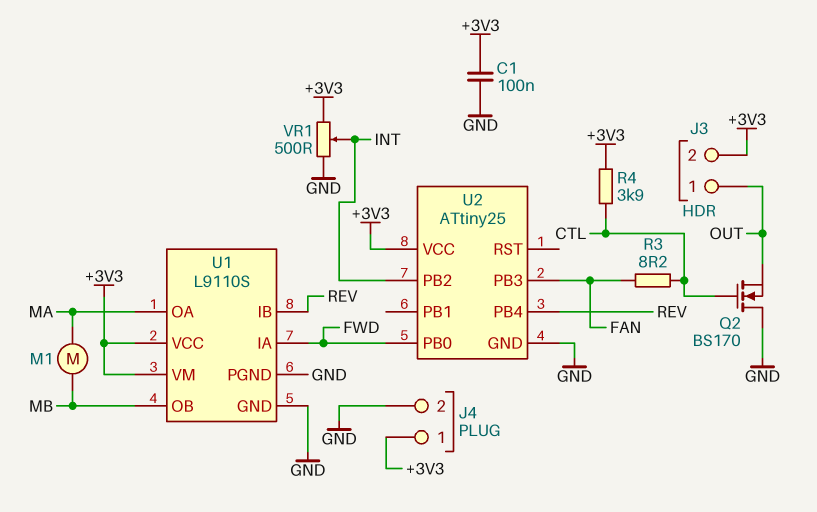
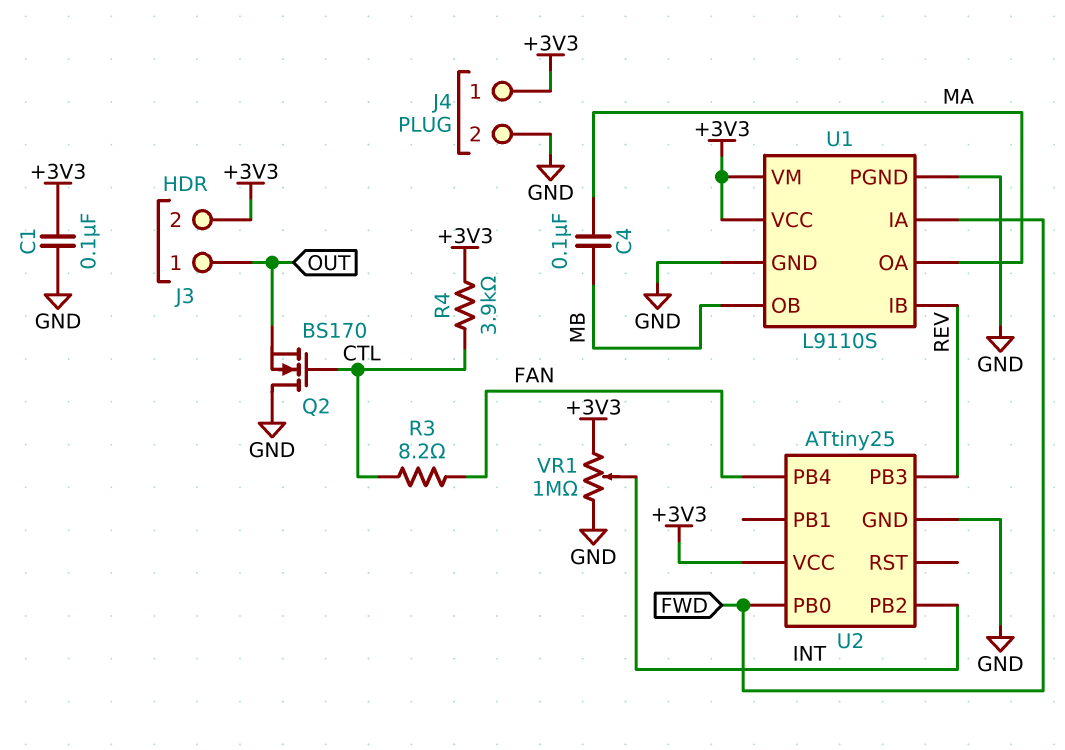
C4: none -> 100nF (MA, MB)
M1: motor (MA, MB) -> none
U2 pin PB3: FAN -> REV
U2 pin PB4: REV -> FAN
VR1: 500 (+3V3, GND, wiper INT) -> 1M (+3V3, GND, wiper INT)

